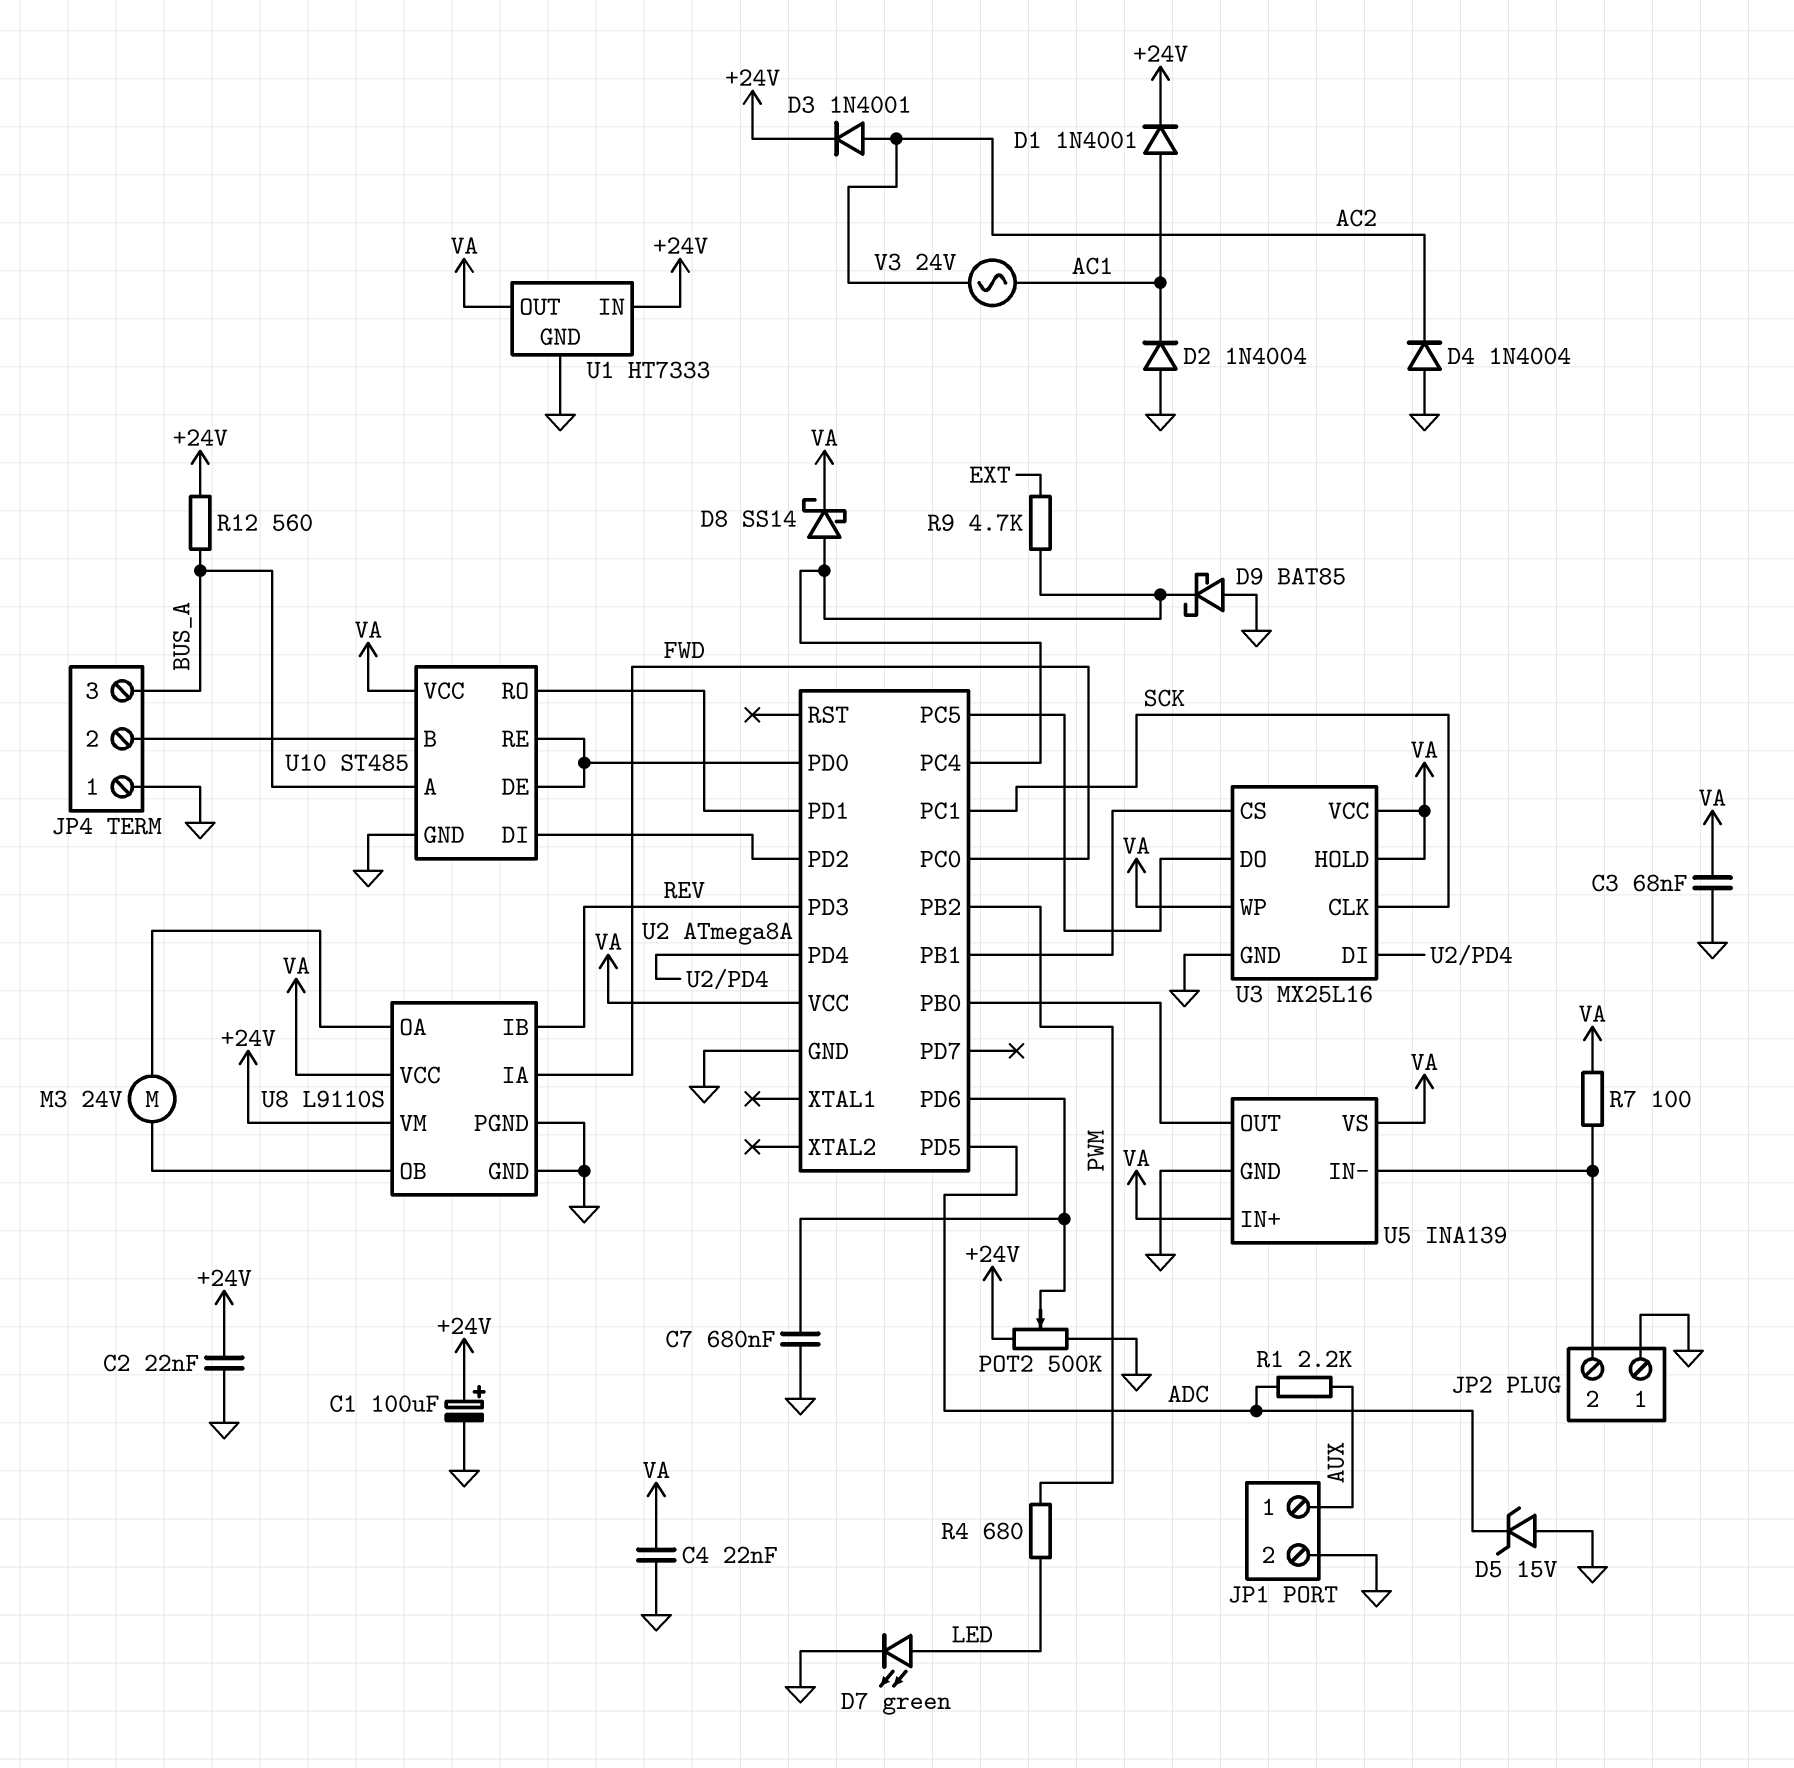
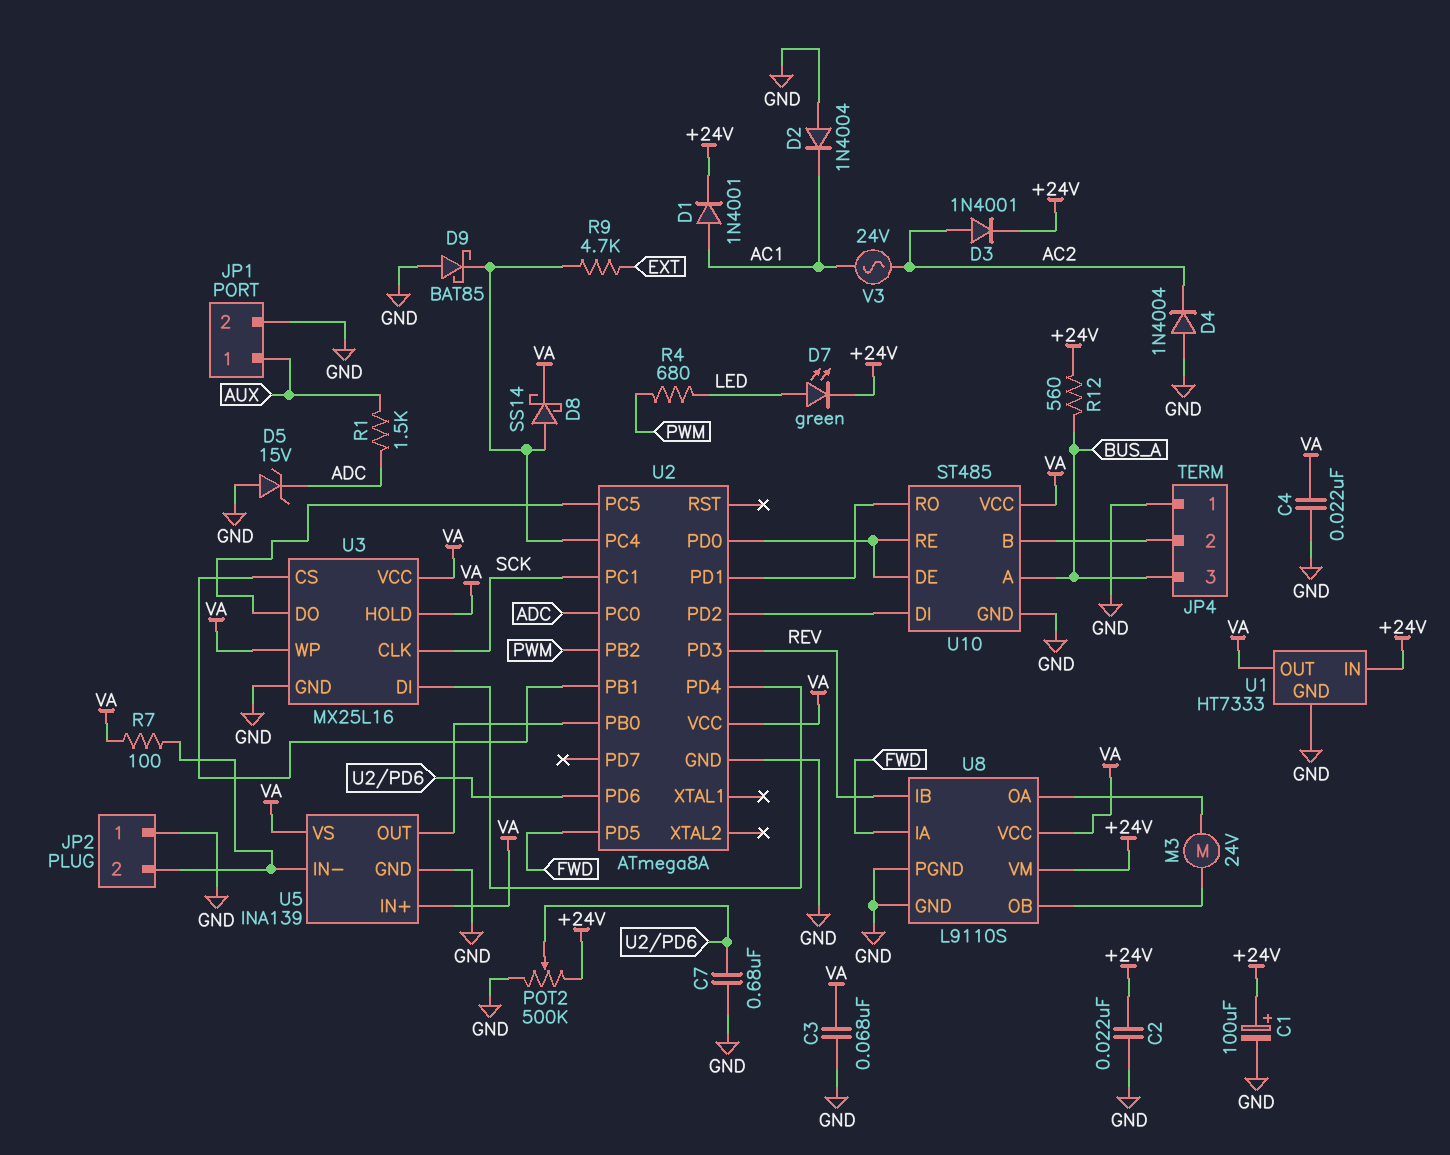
D7: LED green (A LED, K GND) -> LED green (A LED, K +24V)
R1: 2.2k (ADC, AUX) -> 1.5k (ADC, AUX)
U2 pin PC0: FWD -> ADC
U2 pin PD5: ADC -> FWD

